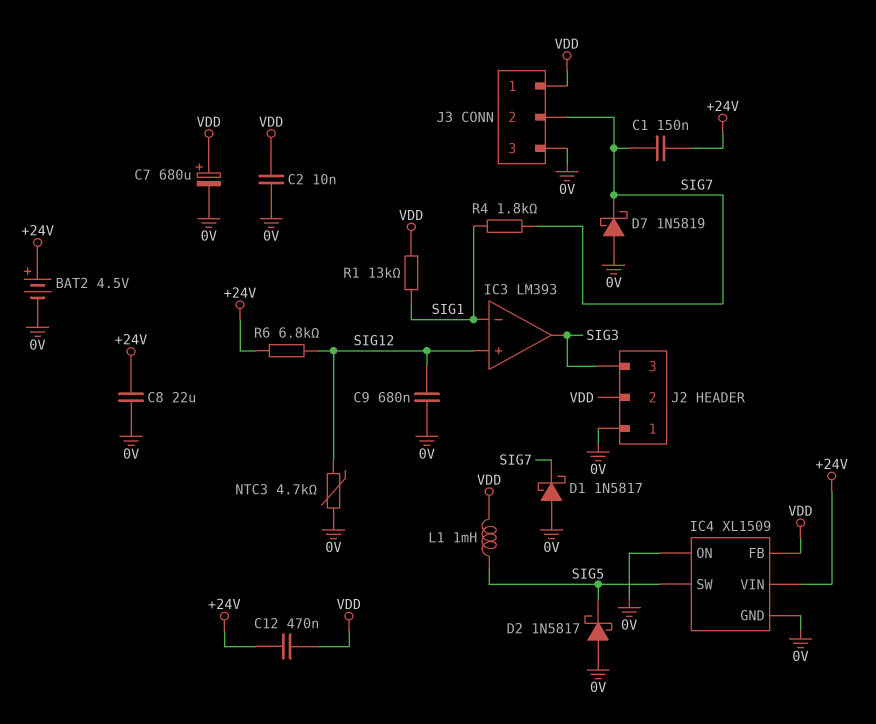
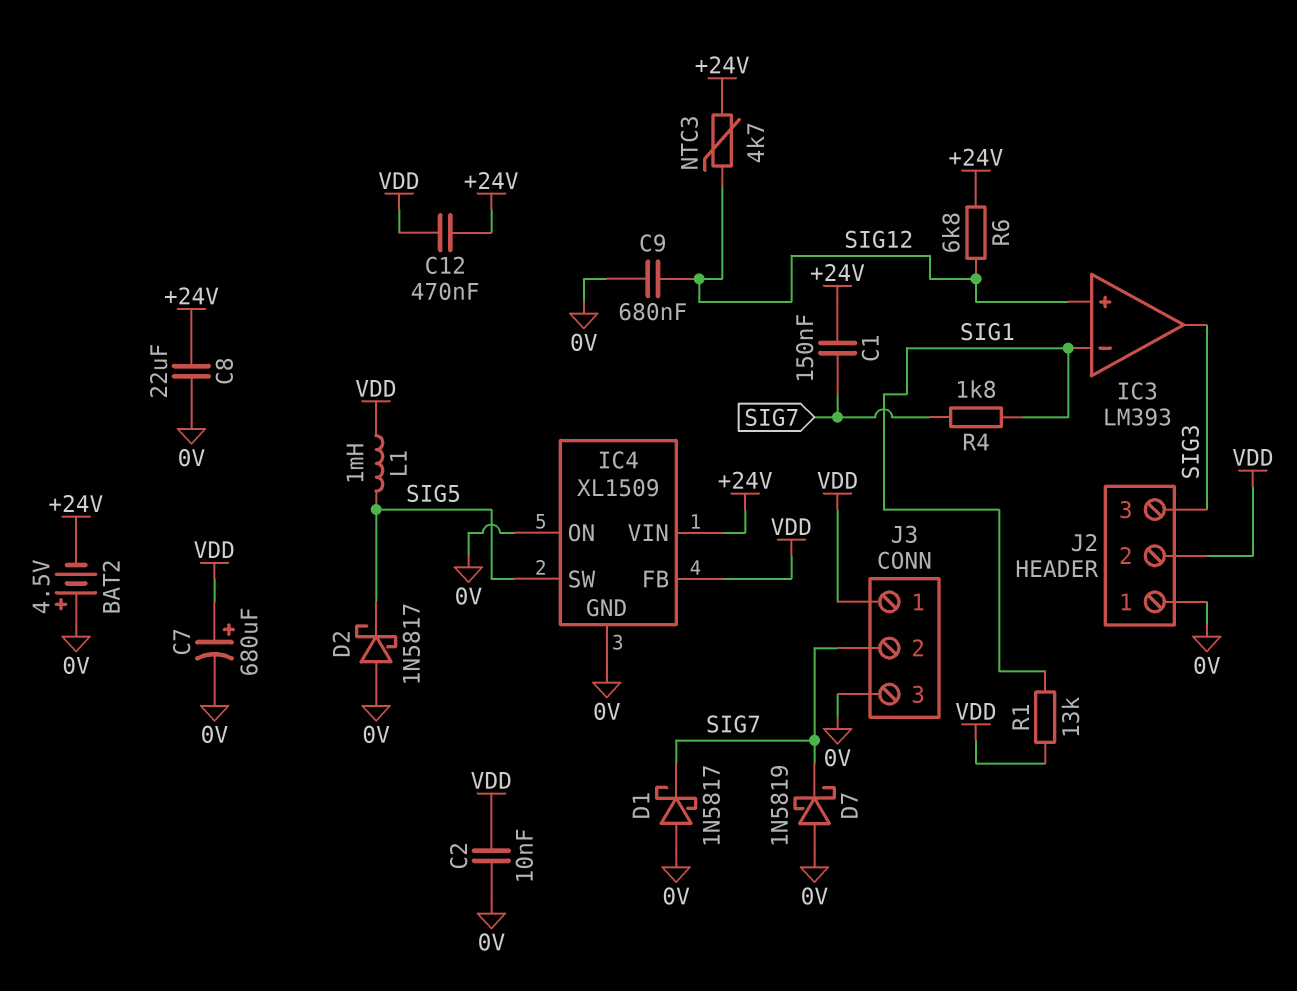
BAT2: 4.5V (plus +24V, minus 0V) -> 4.5V (plus 0V, minus +24V)
NTC3: 4.7k (0V, SIG12) -> 4.7k (+24V, SIG12)

